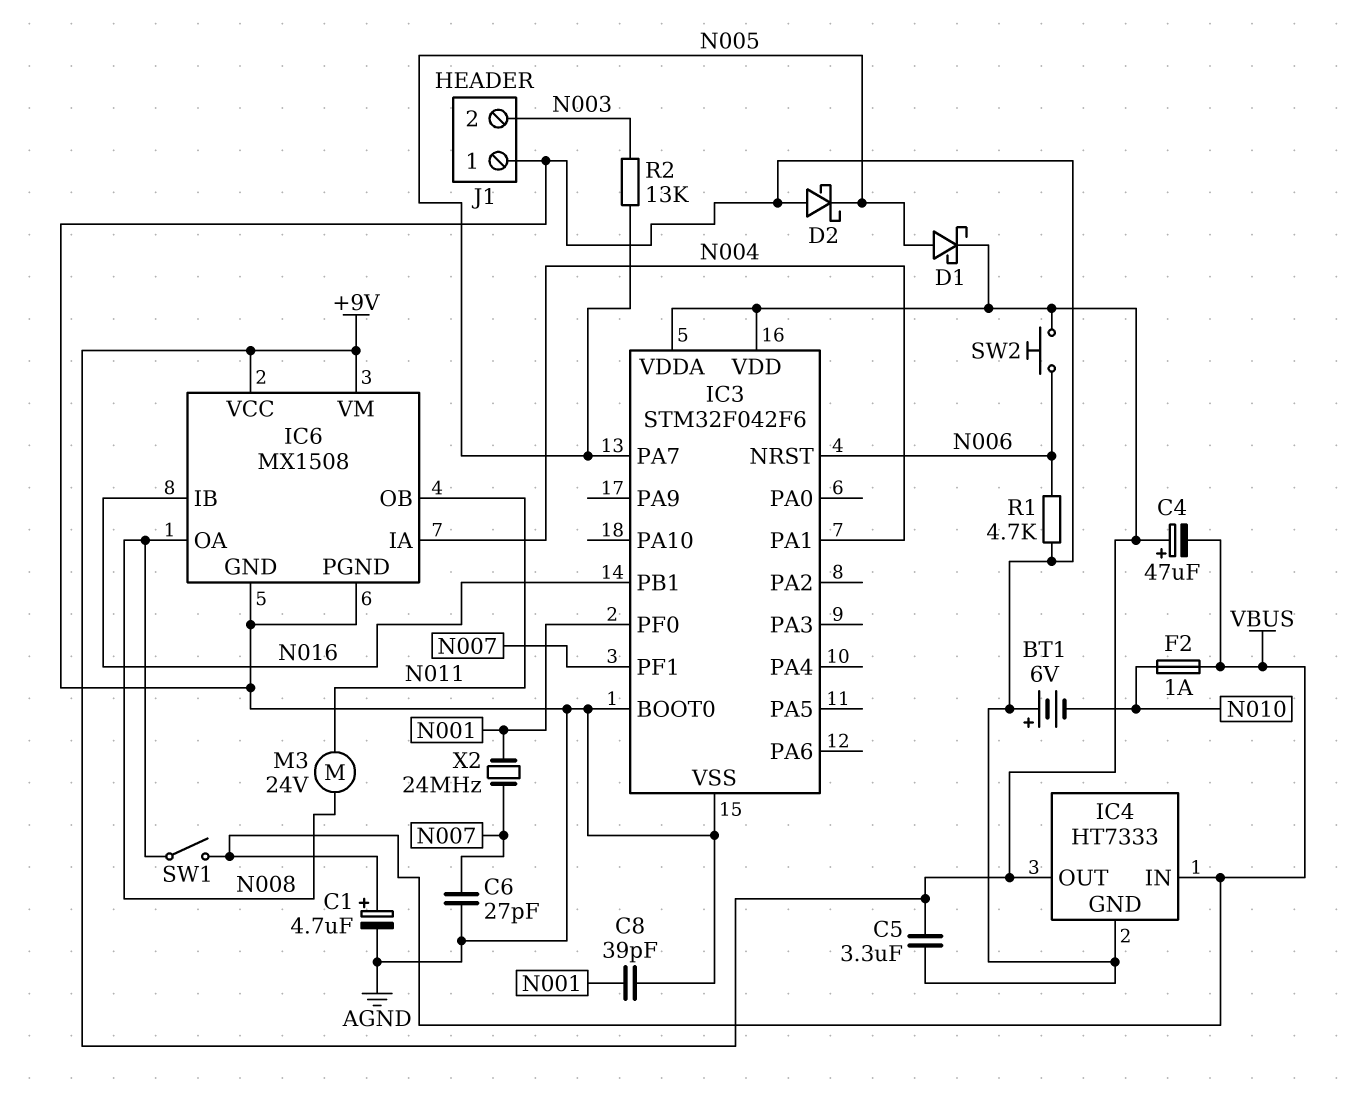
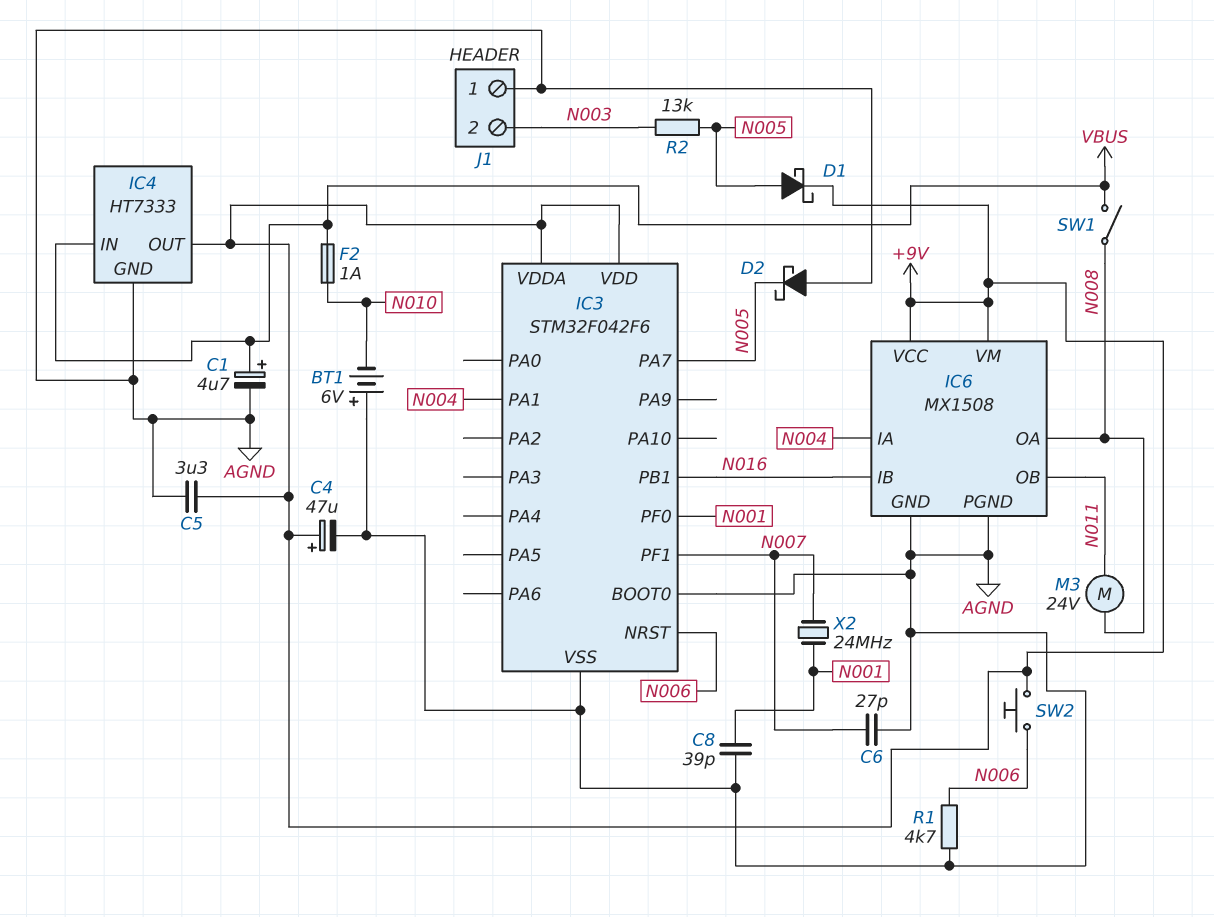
C4: 47uF (plus +9V, minus VBUS) -> 47uF (plus +9V, minus AGND)

